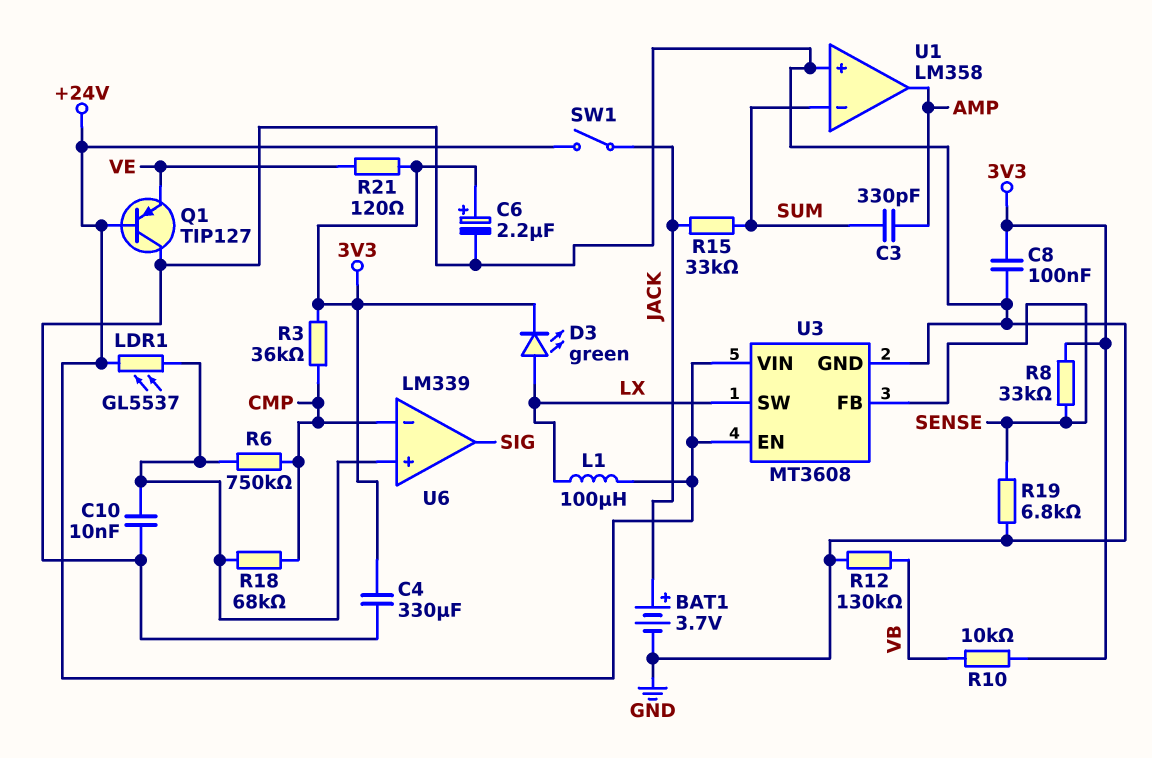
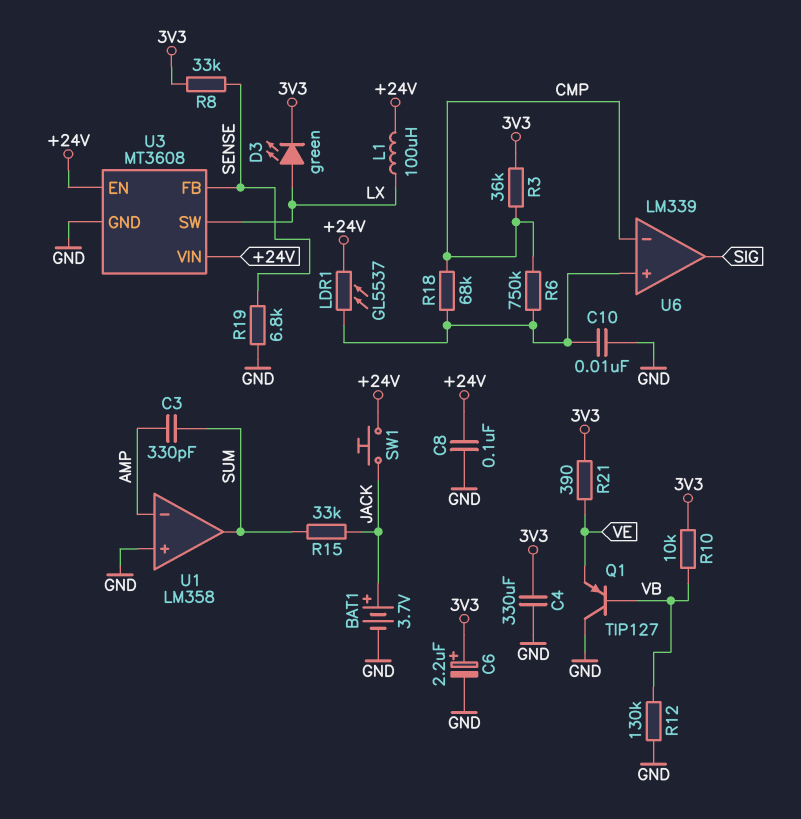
C8: 100nF (3V3, GND) -> 100nF (+24V, GND)
Q1: PNP TIP127 (B +24V, C GND, E VE) -> PNP TIP127 (B VB, C GND, E VE)
R21: 120 (3V3, VE) -> 390 (3V3, VE)
SW1: switch (+24V, JACK) -> button (+24V, JACK)
U1 pin in-: SUM -> AMP
U1 pin out: AMP -> SUM

